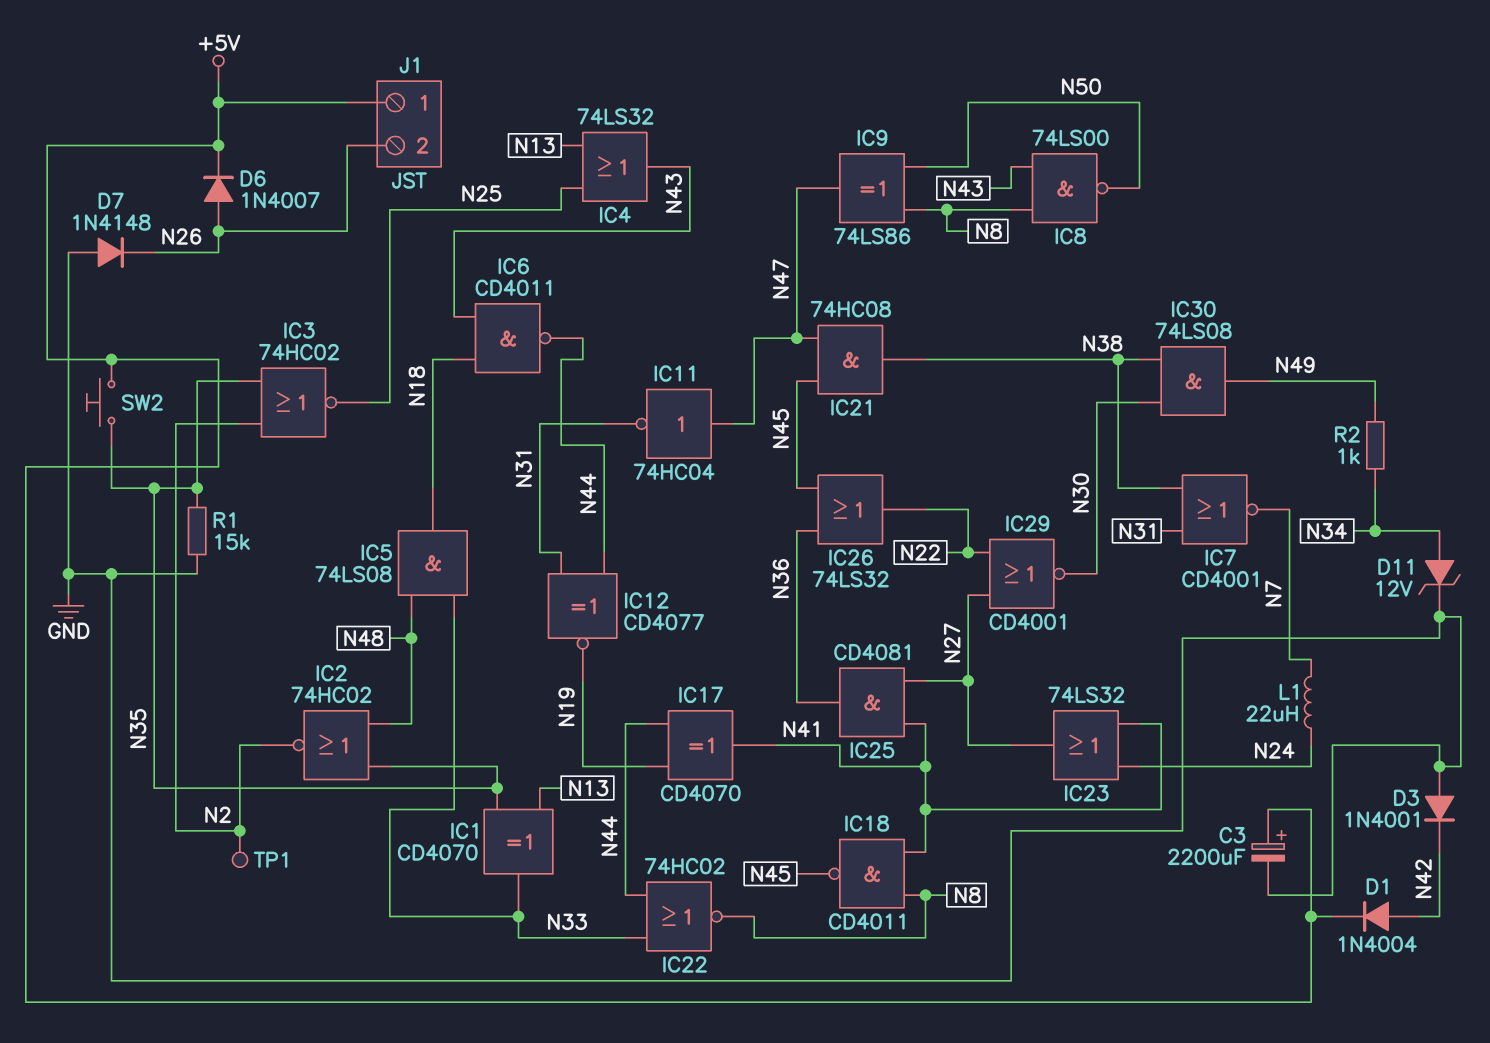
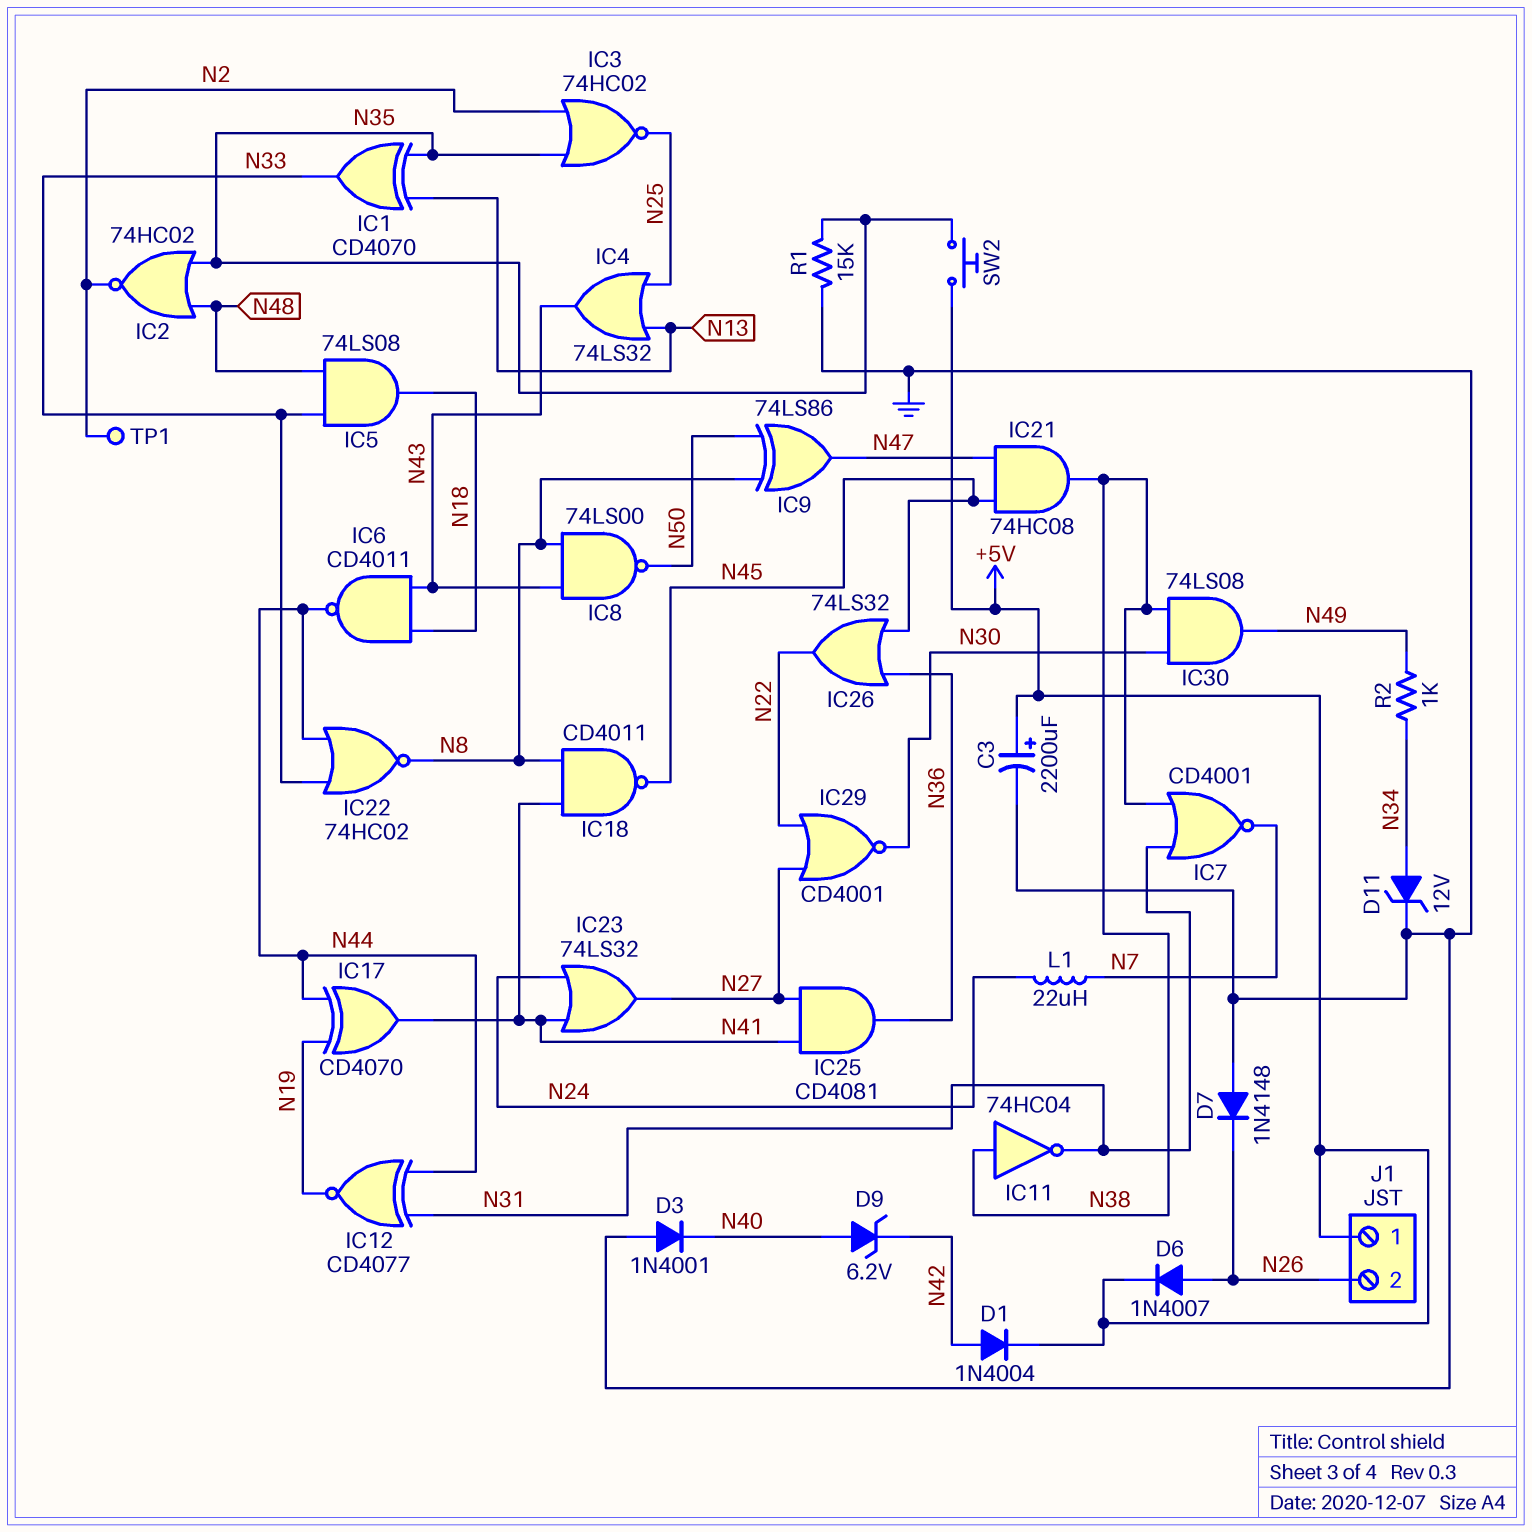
D3: diode 1N4001 (A GND, K N42) -> diode 1N4001 (A GND, K N40)
D9: none -> zener 6.2V (A N40, K N42)
IC11: NOT 74HC04 (in N47, out N31) -> NOT 74HC04 (in N38, out N31)

